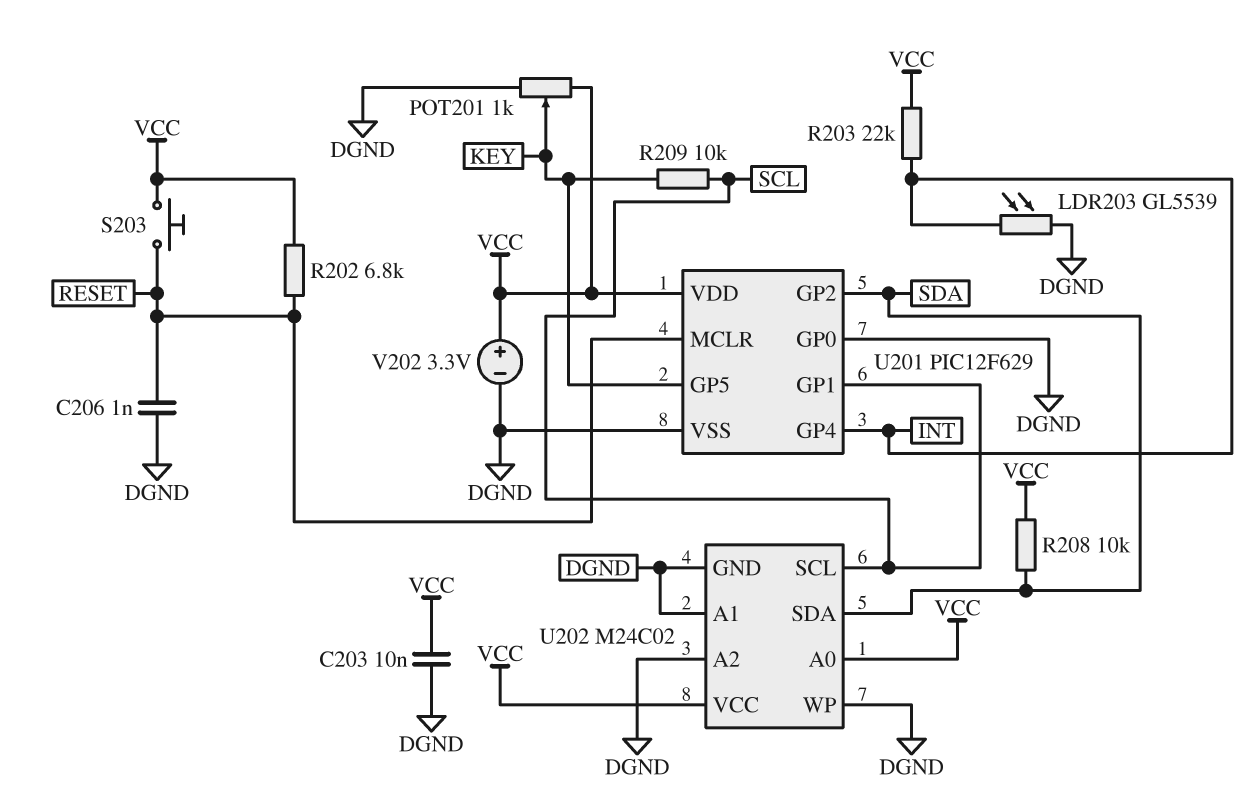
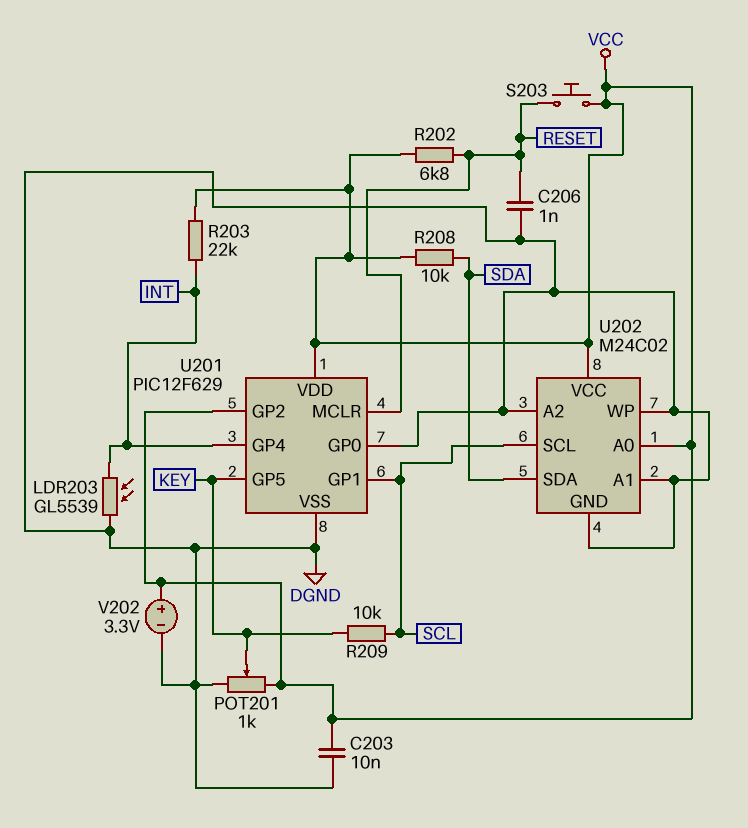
U201 pin GP2: SDA -> VCC

